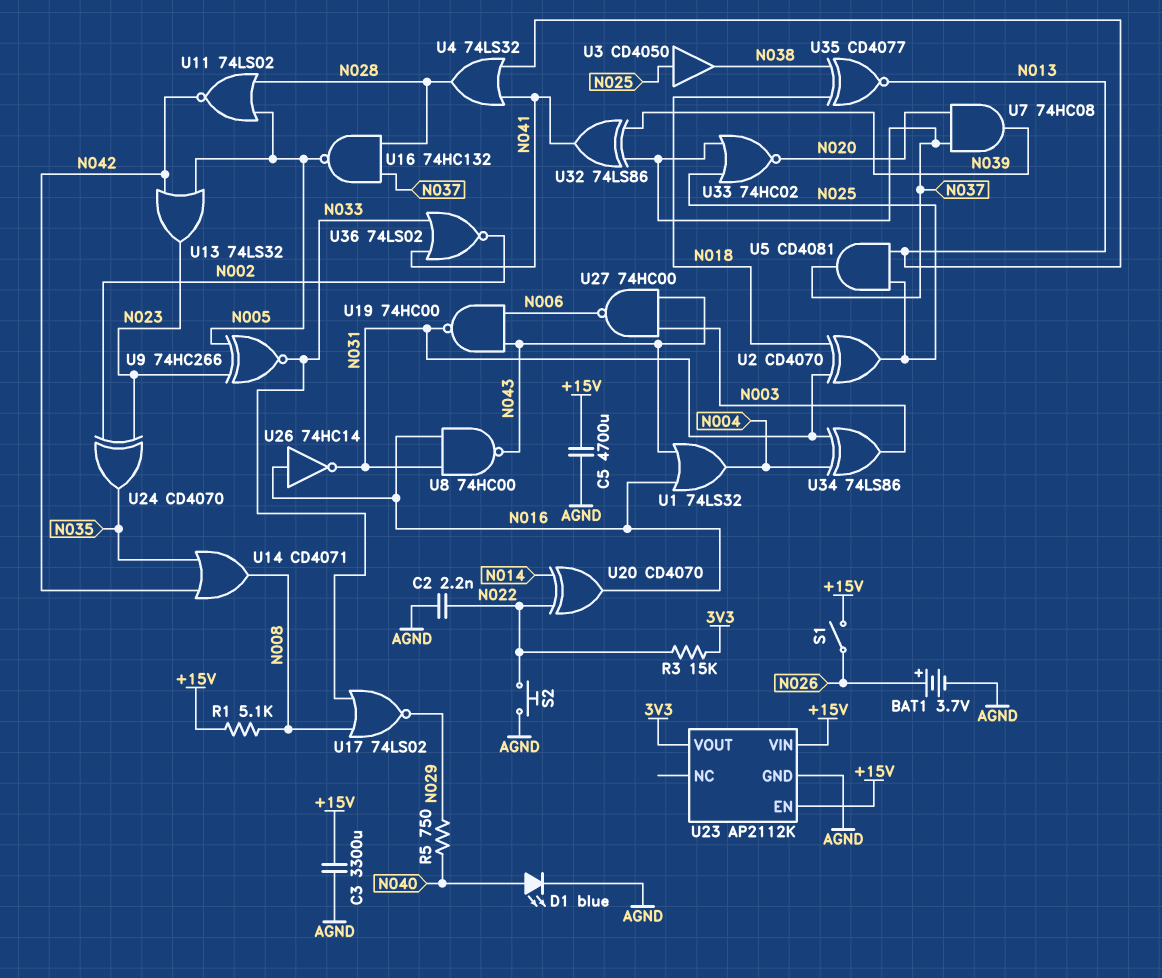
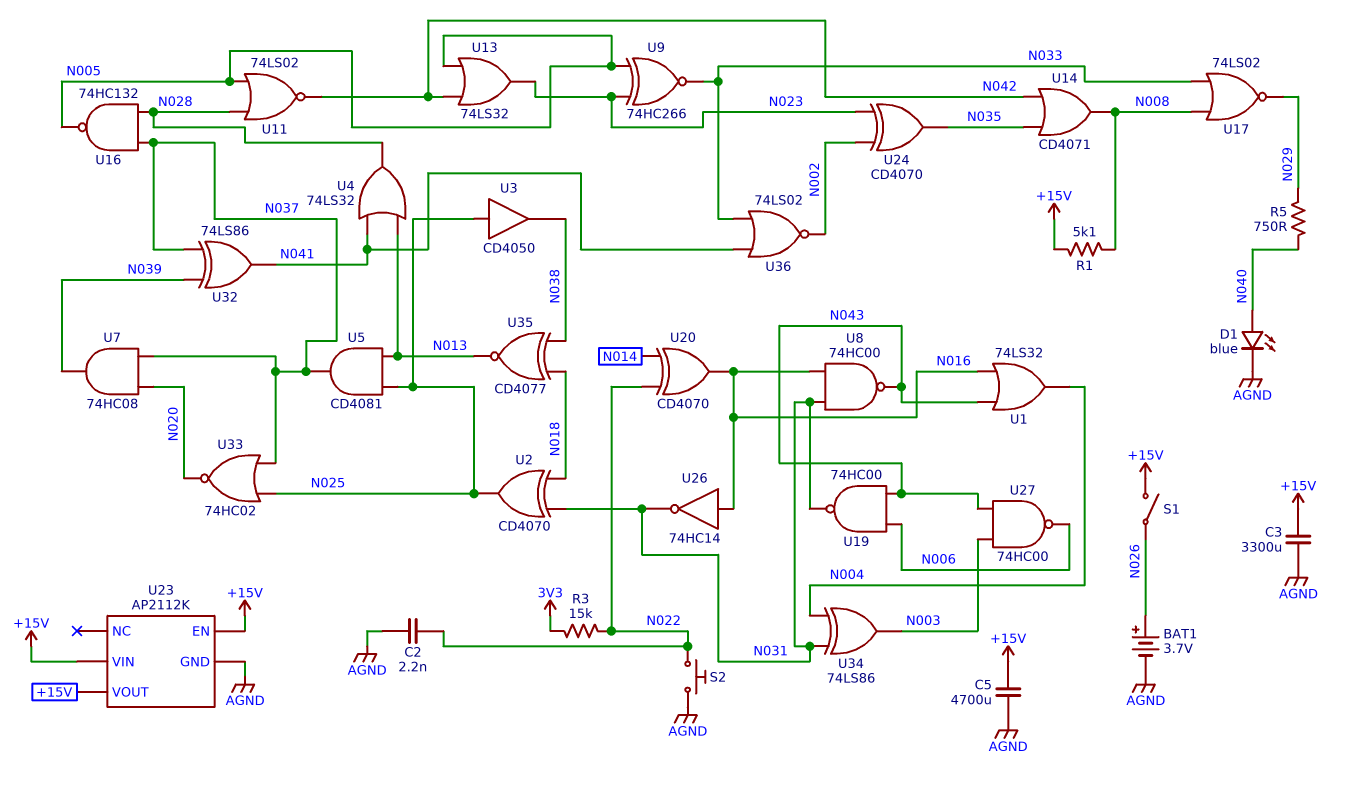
U23 pin VOUT: 3V3 -> +15V

